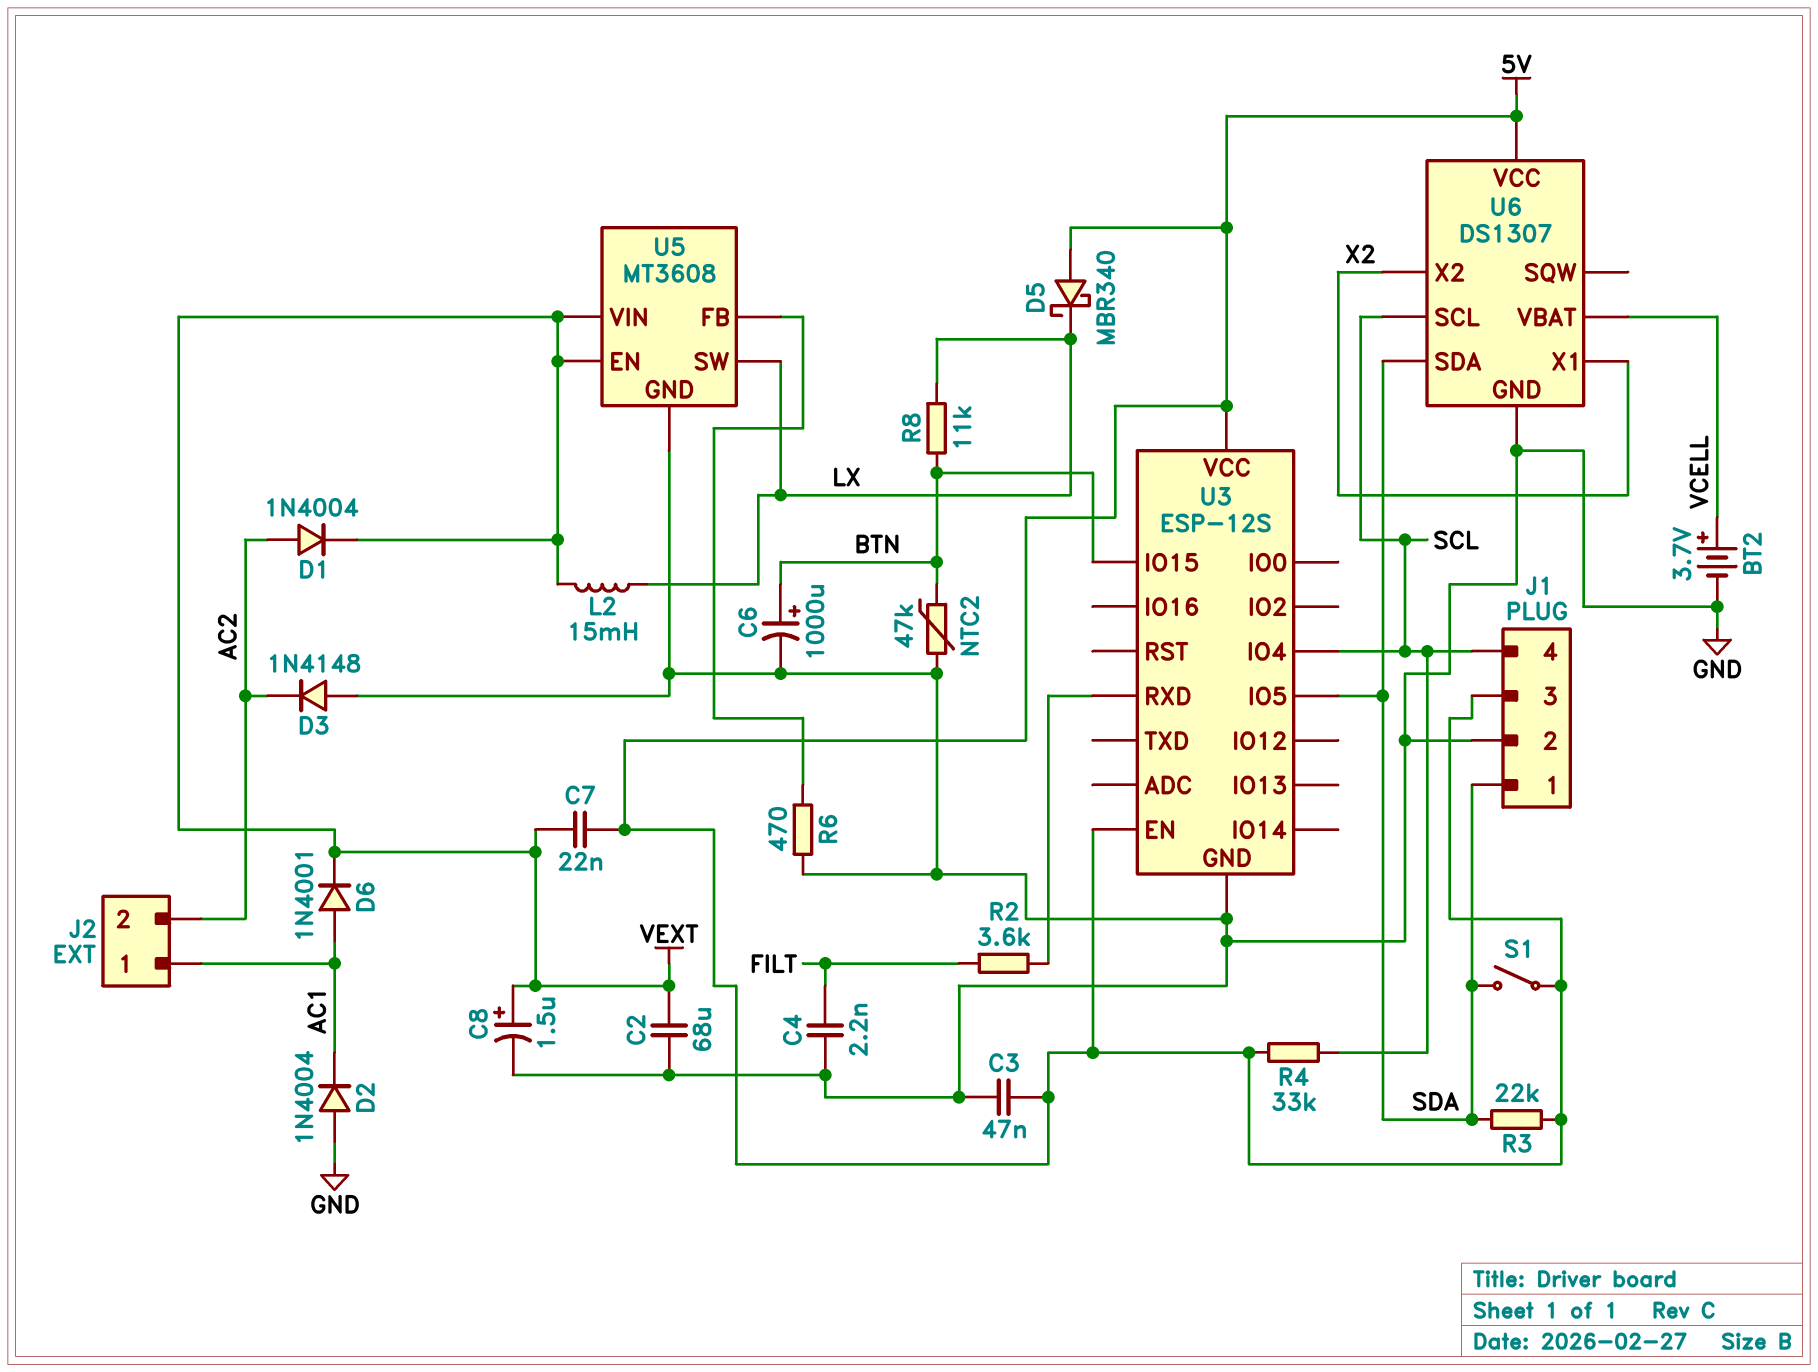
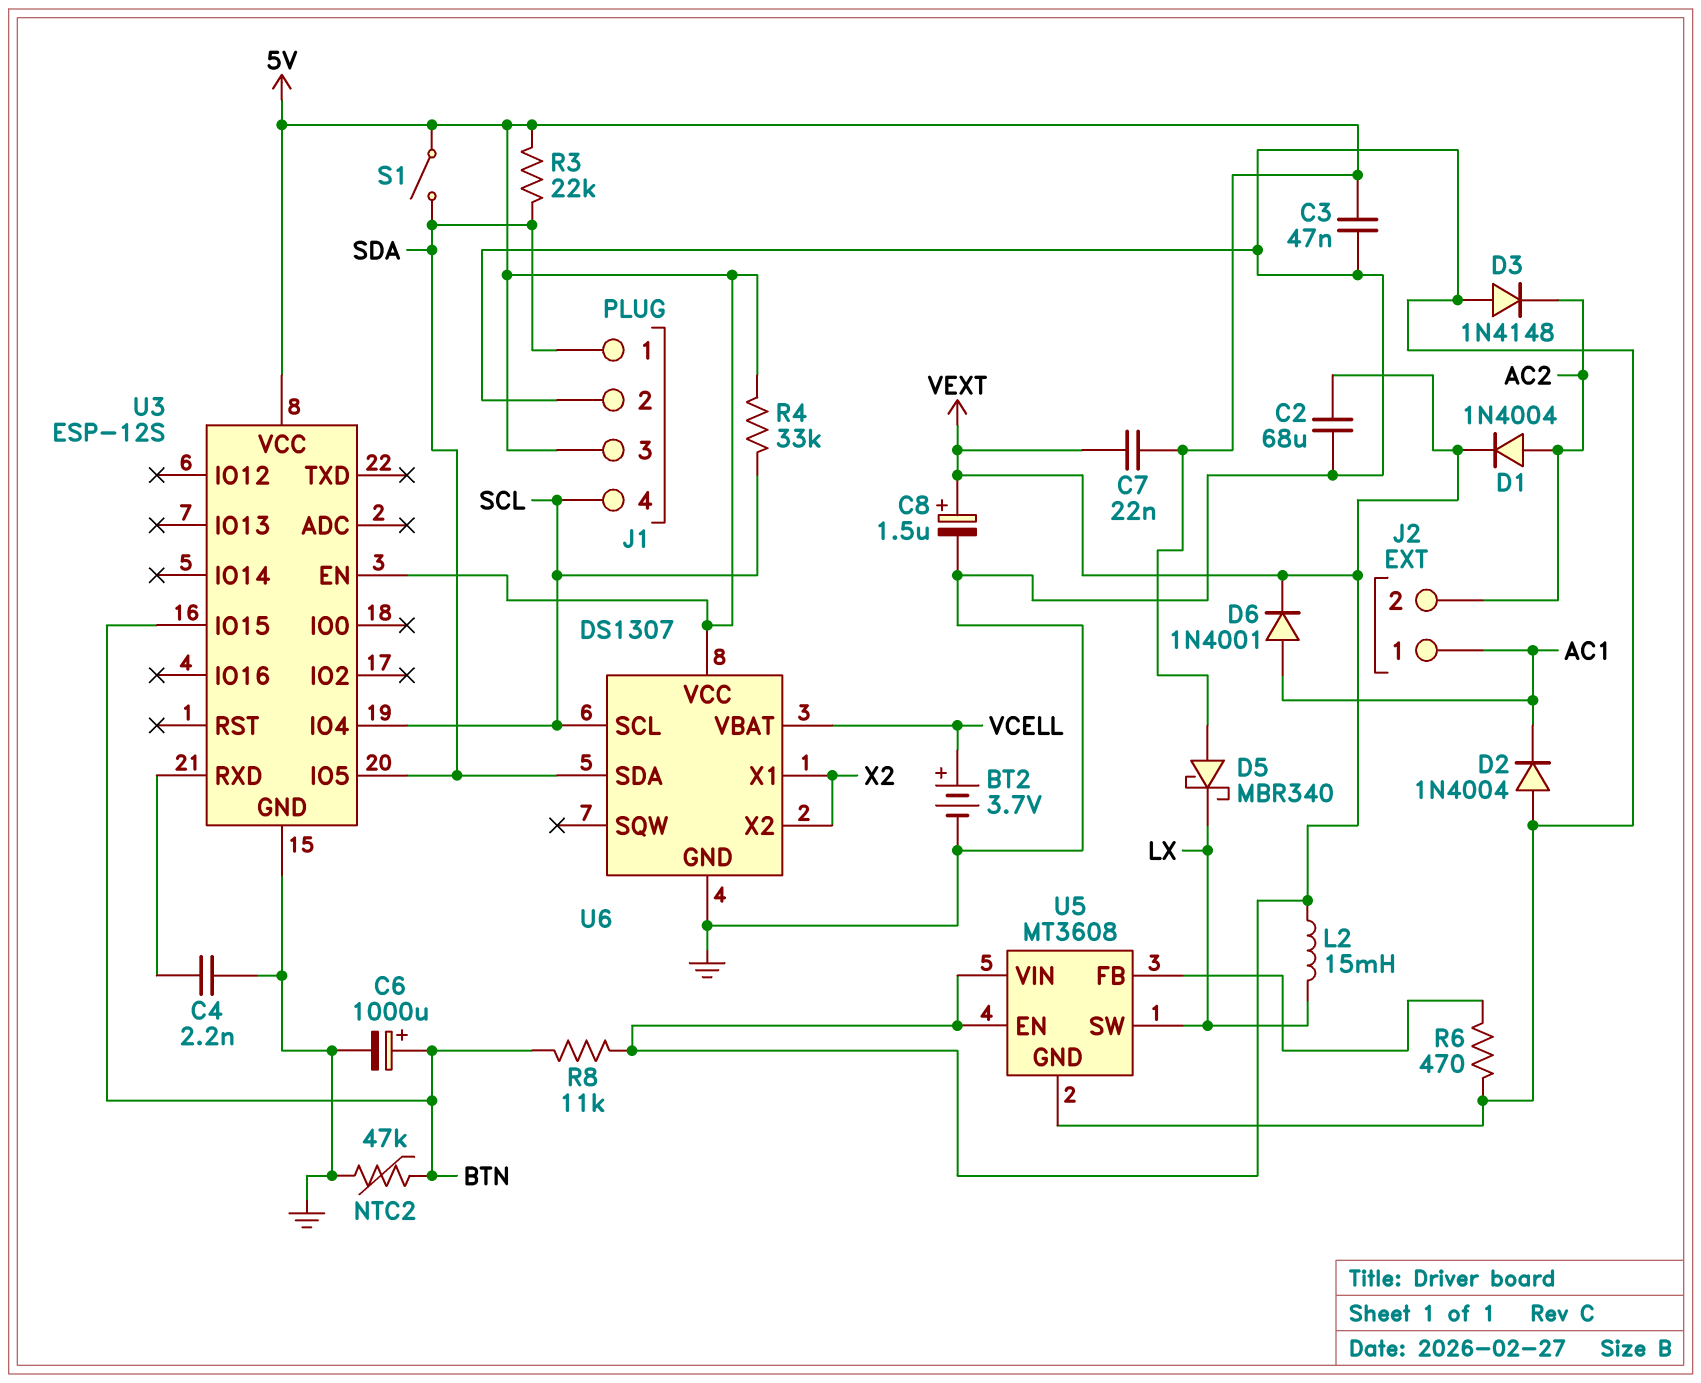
C4: 2.2nF (FILT, GND) -> 2.2nF (GND, U3/RXD)
R2: 3.6k (FILT, U3/RXD) -> none
R8: 11k (BTN, LX) -> 11k (BTN, VEXT)

